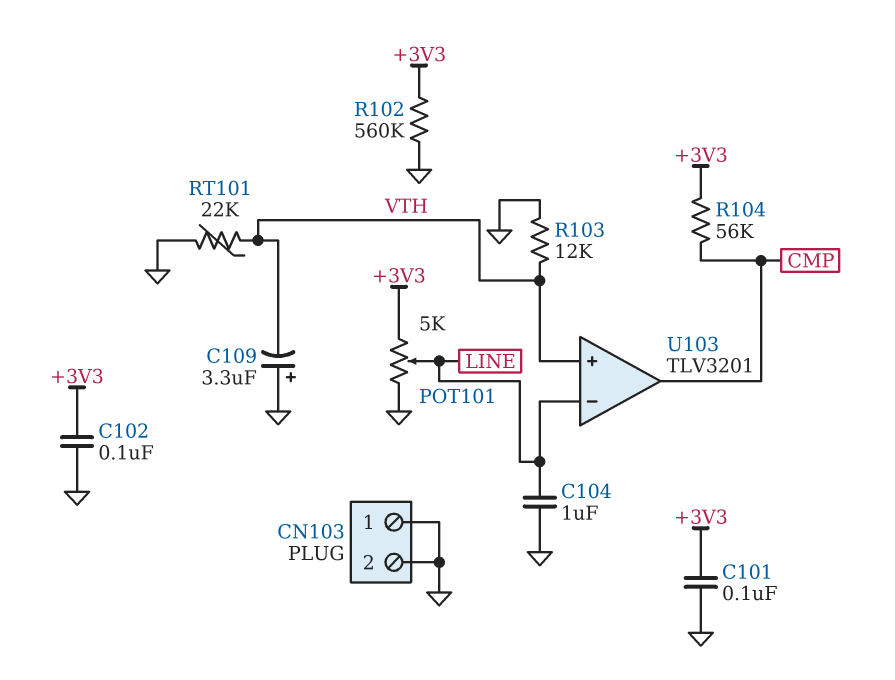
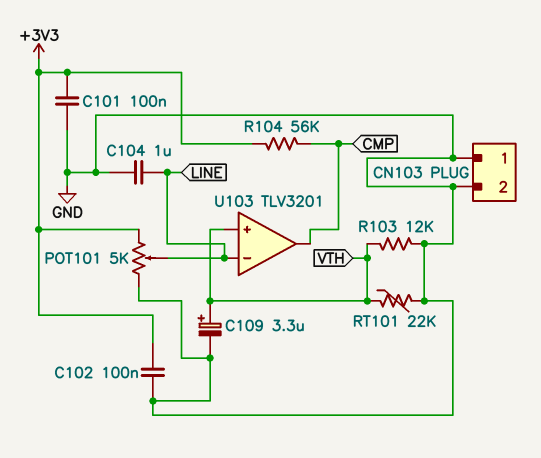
C109: 3.3uF (plus GND, minus VTH) -> 3.3uF (plus VTH, minus GND)
R102: 560k (+3V3, GND) -> none

